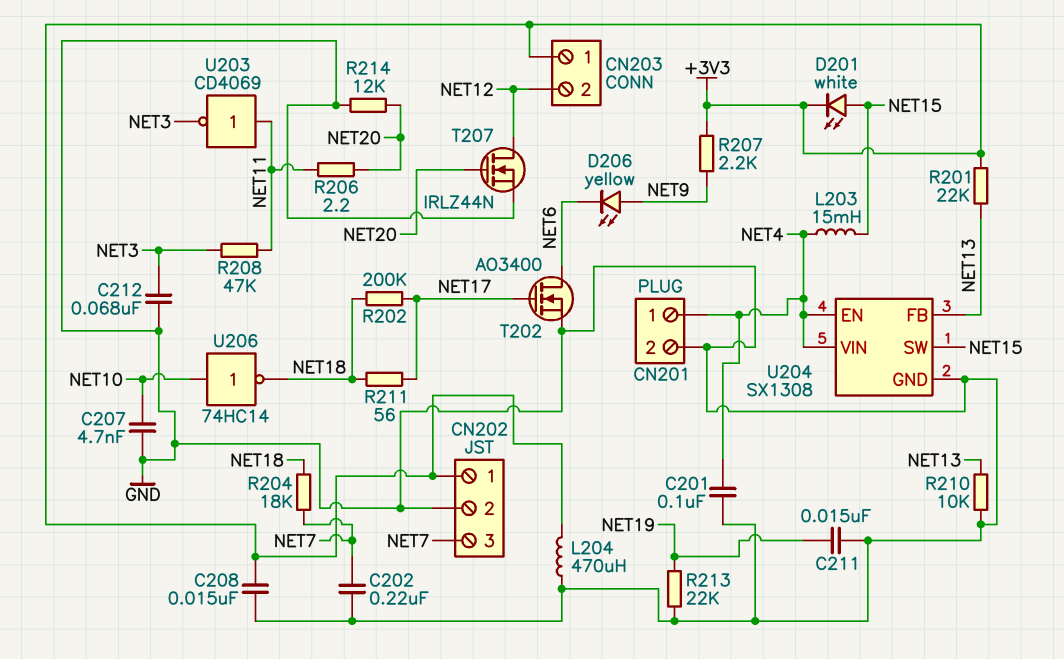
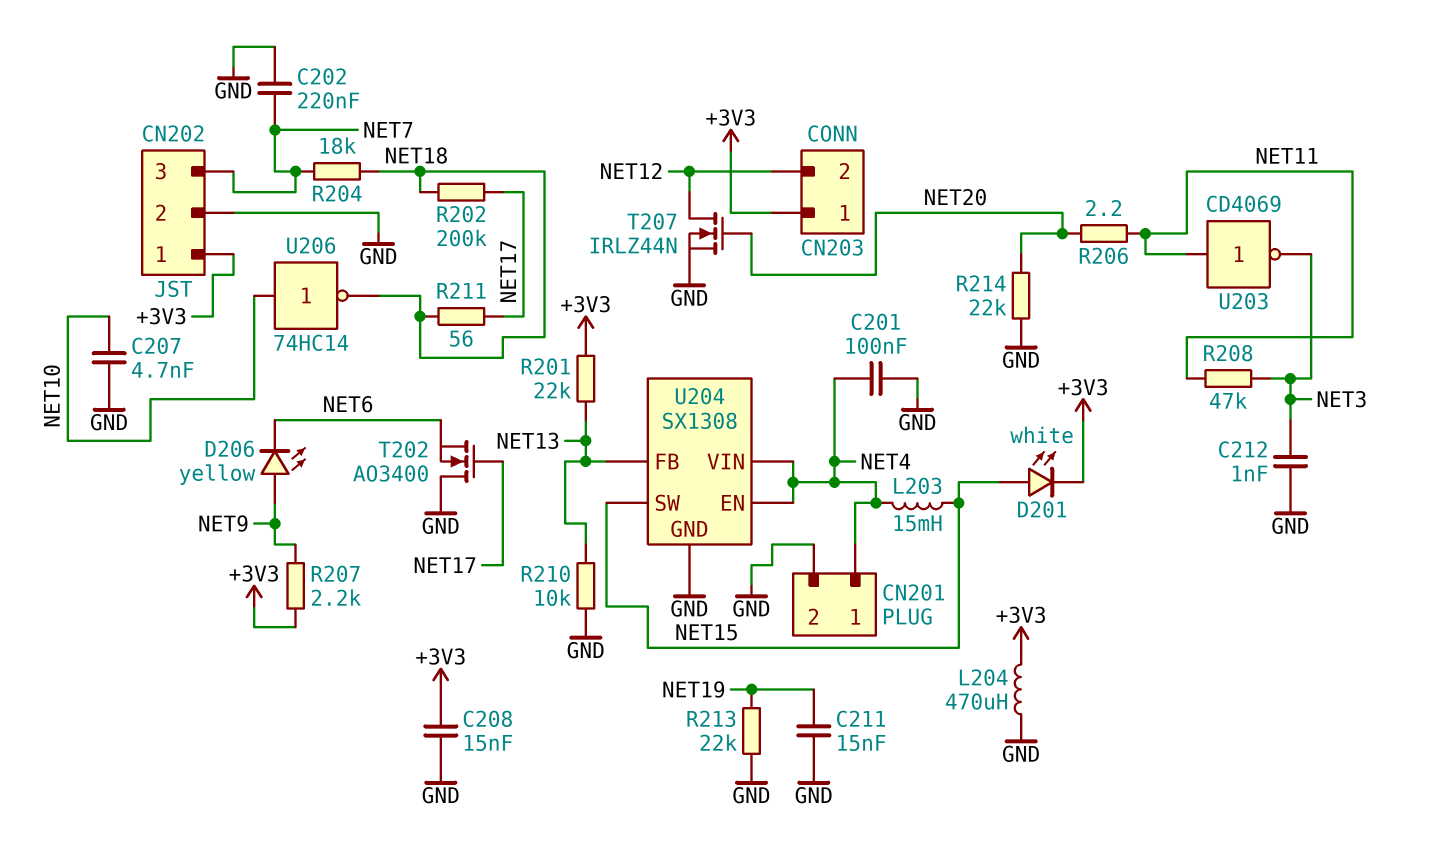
C212: 68nF (GND, NET3) -> 1nF (GND, NET3)
R214: 12k (GND, NET20) -> 22k (GND, NET20)
T202: NMOS AO3400 (G NET17, D NET6, S GND) -> NMOS AO3400 (G NET17, D GND, S NET6)

